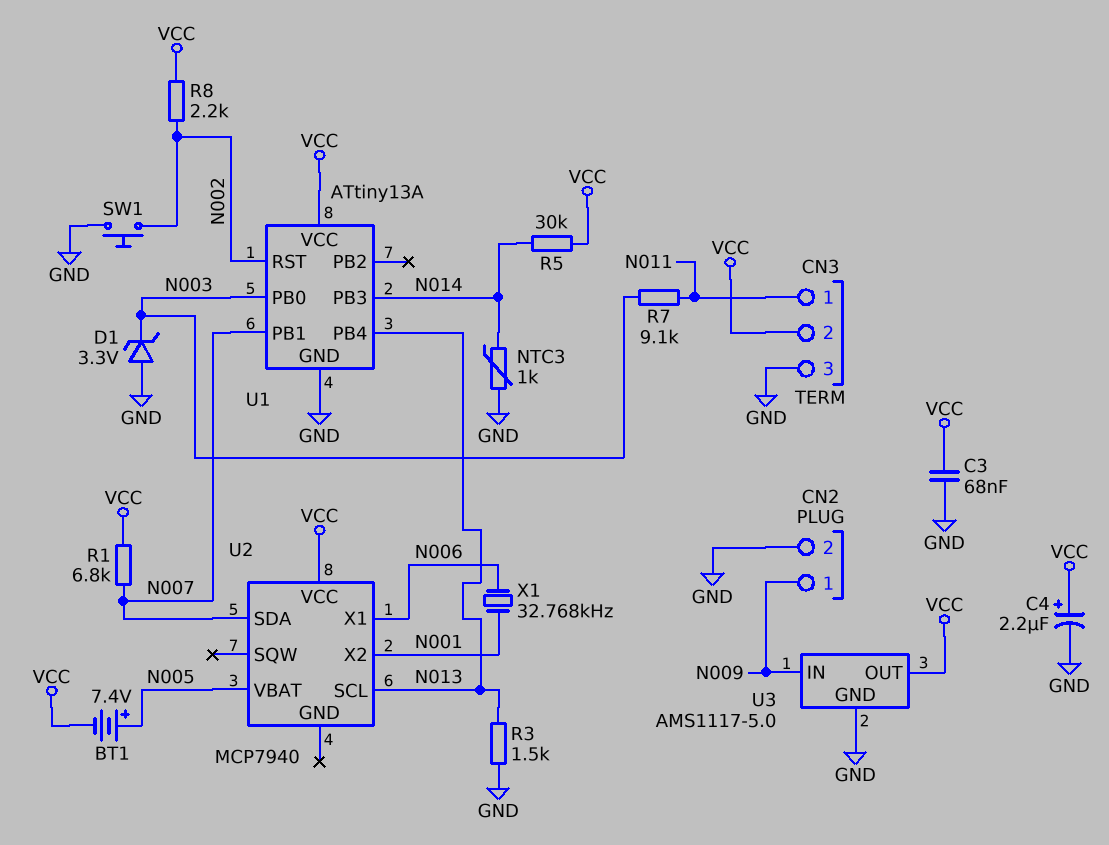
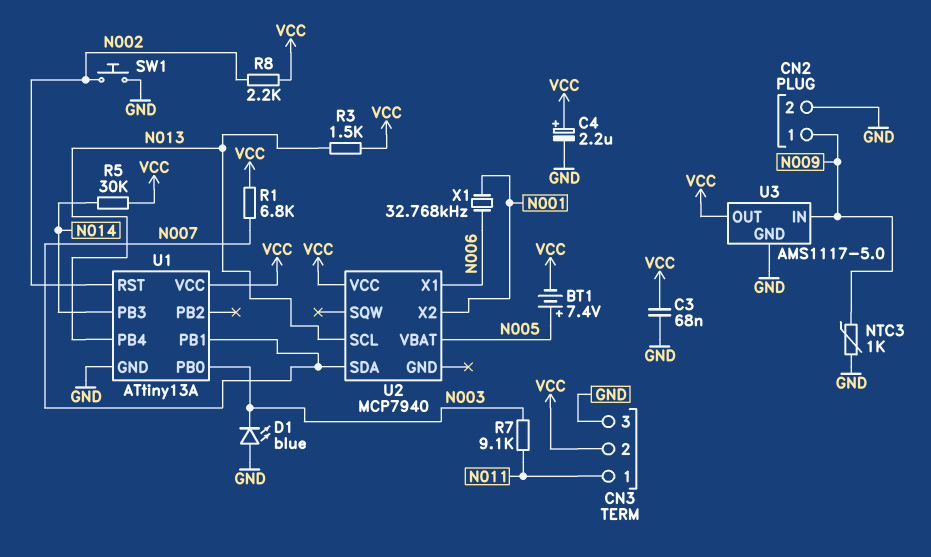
D1: zener 3.3V (A GND, K N003) -> LED blue (A GND, K N003)
NTC3: 1k (GND, N014) -> 1k (GND, N009)
R3: 1.5k (GND, N013) -> 1.5k (N013, VCC)

